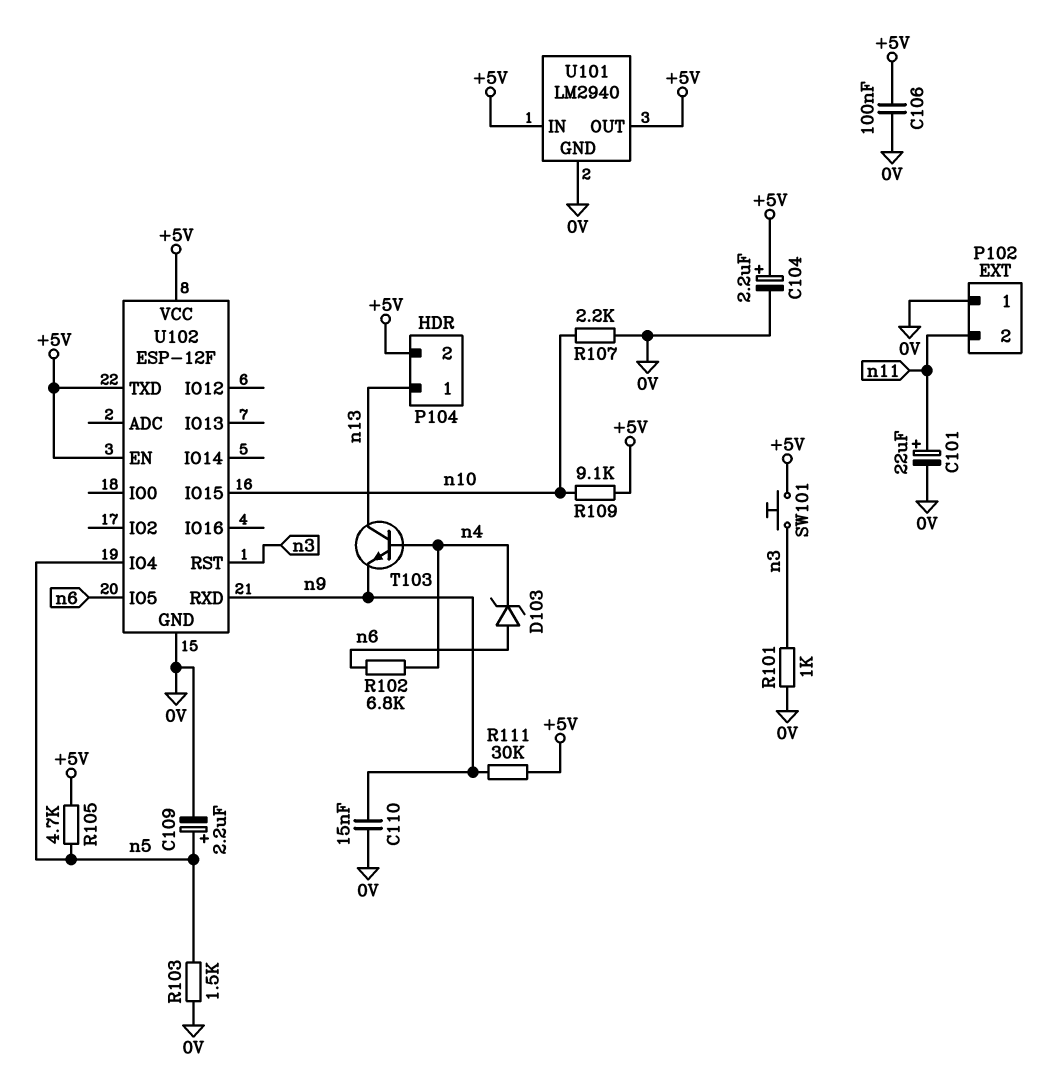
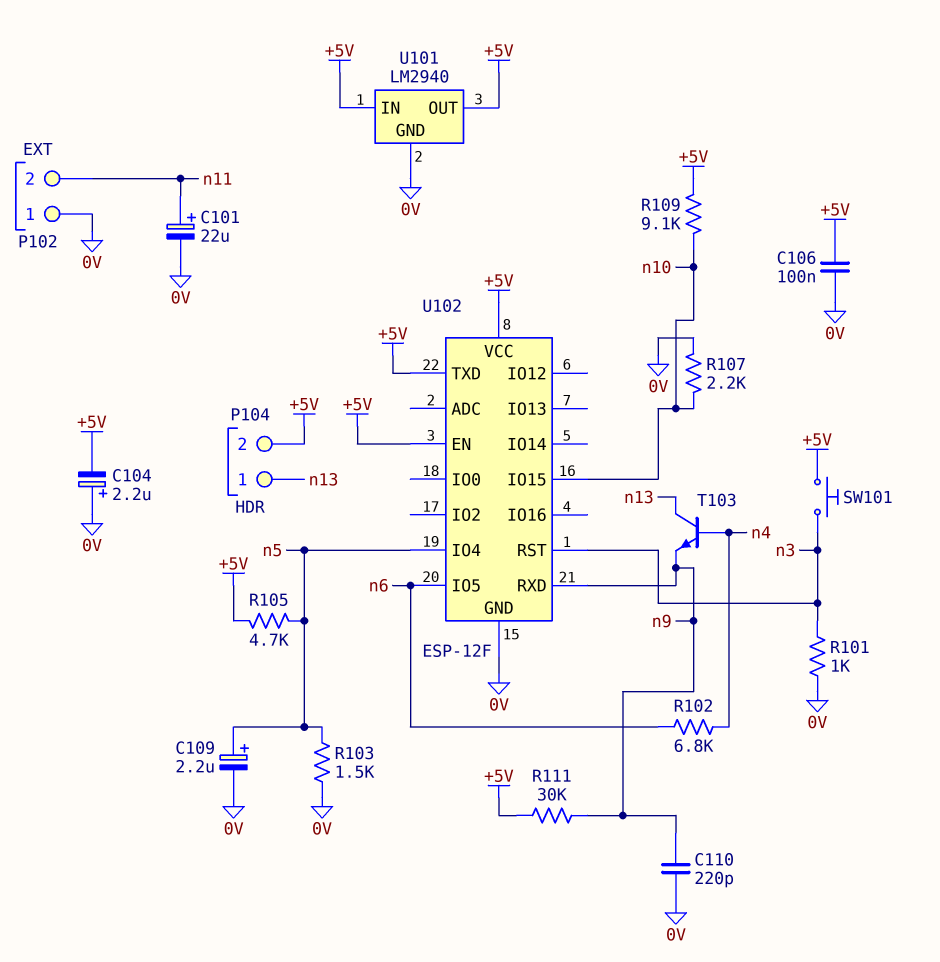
C104: 2.2uF (plus +5V, minus 0V) -> 2.2uF (plus 0V, minus +5V)
C110: 15nF (0V, n9) -> 220pF (0V, n9)
D103: zener (A n6, K n4) -> none

